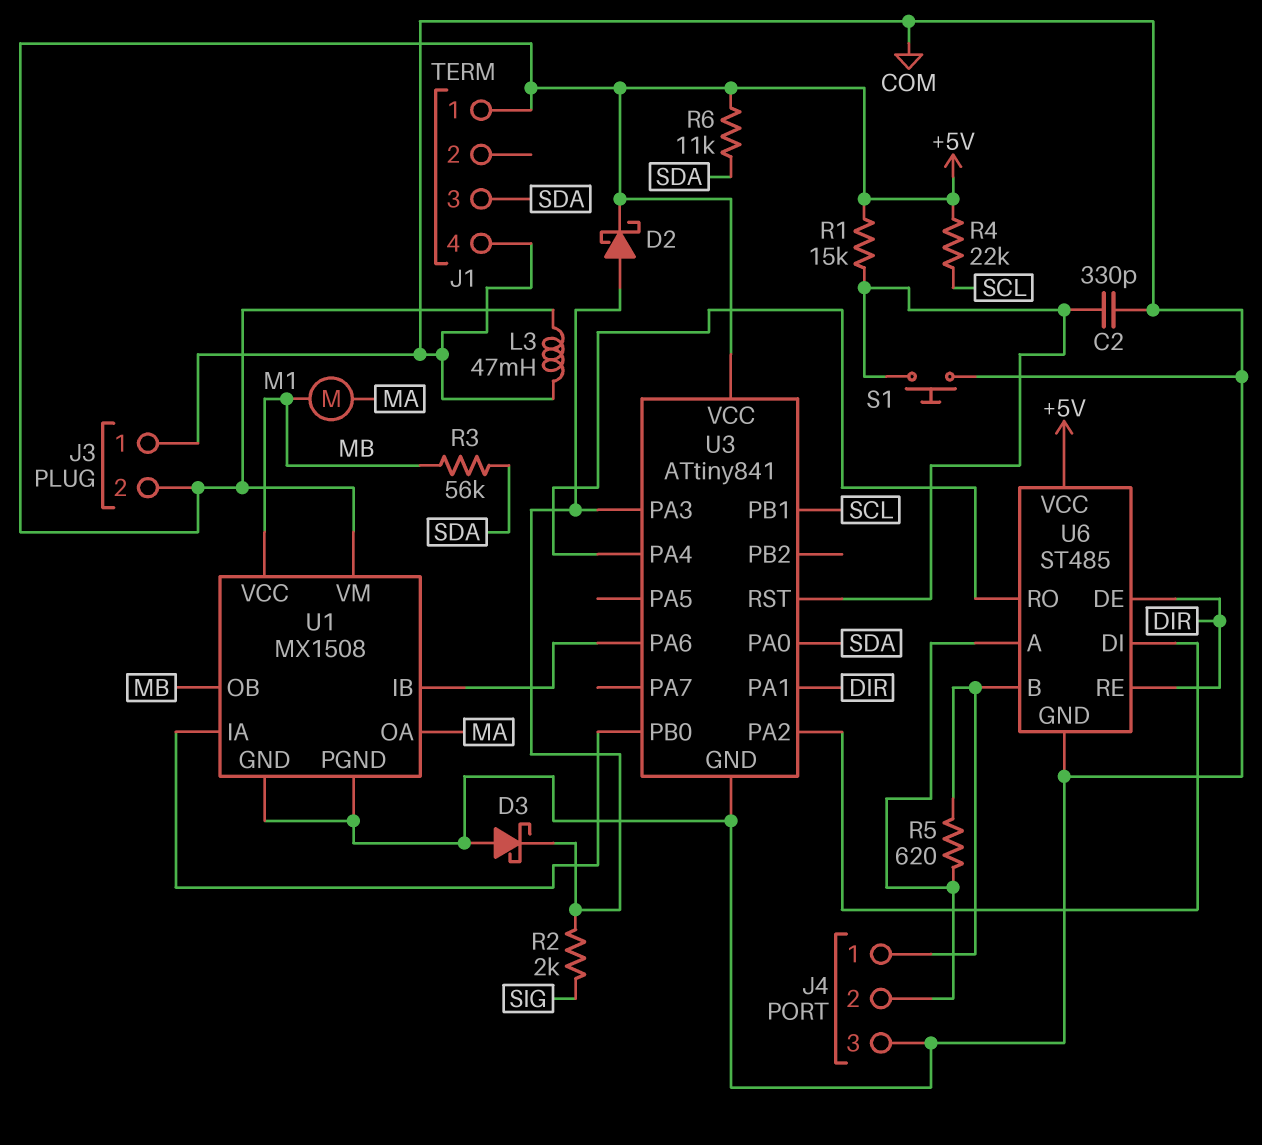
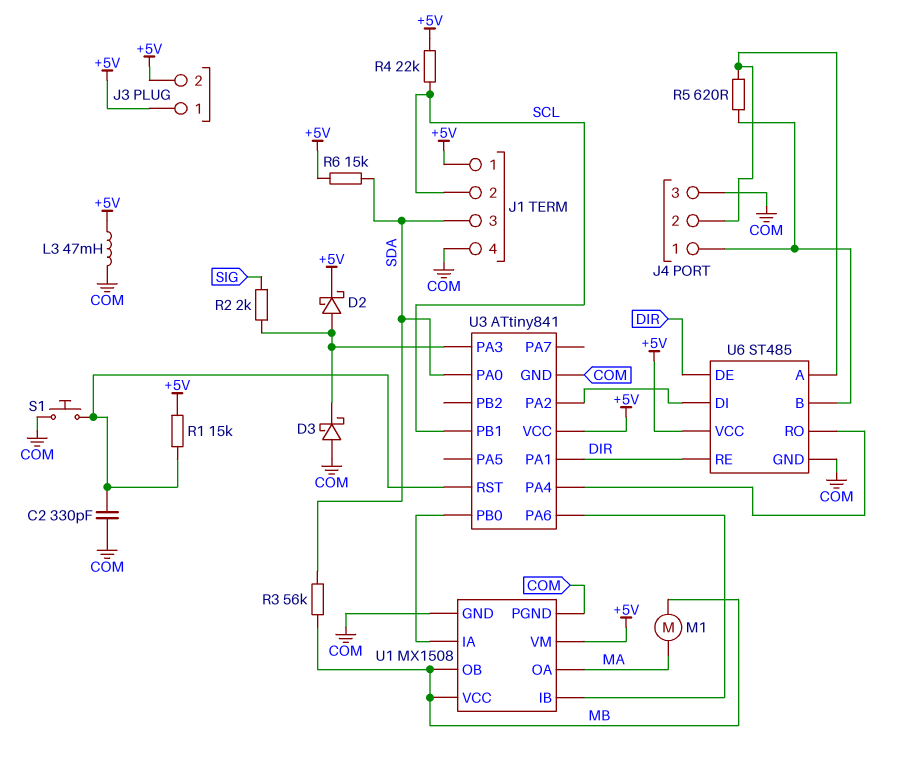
J1 pin 2: none -> SCL
J3 pin 1: COM -> +5V
R6: 11k (+5V, SDA) -> 15k (+5V, SDA)

